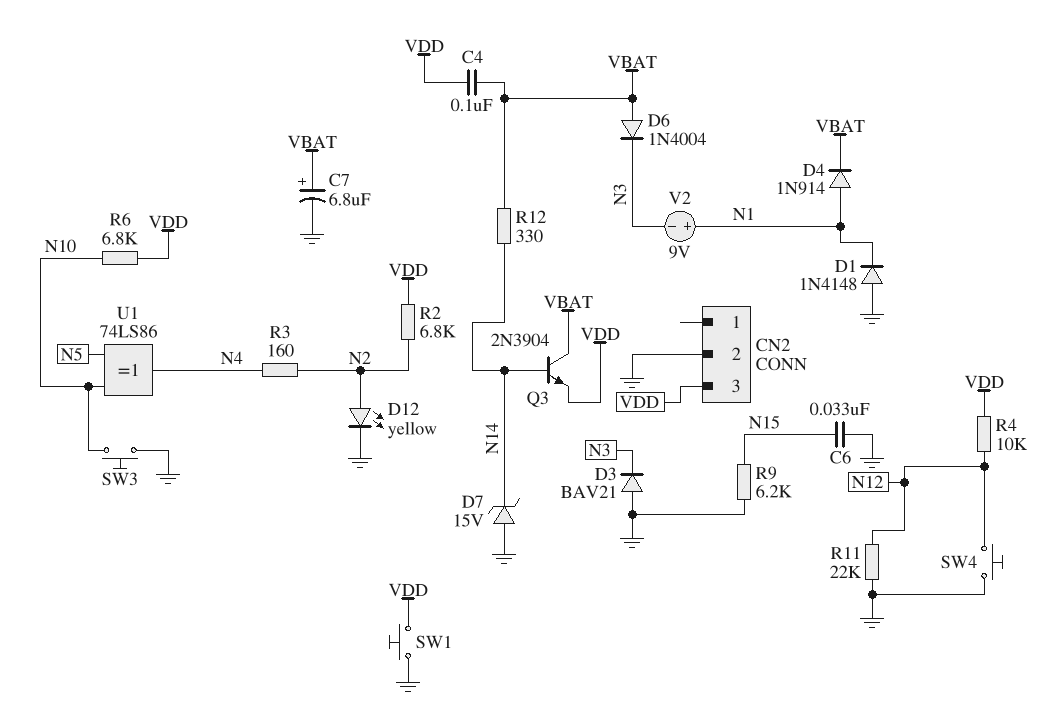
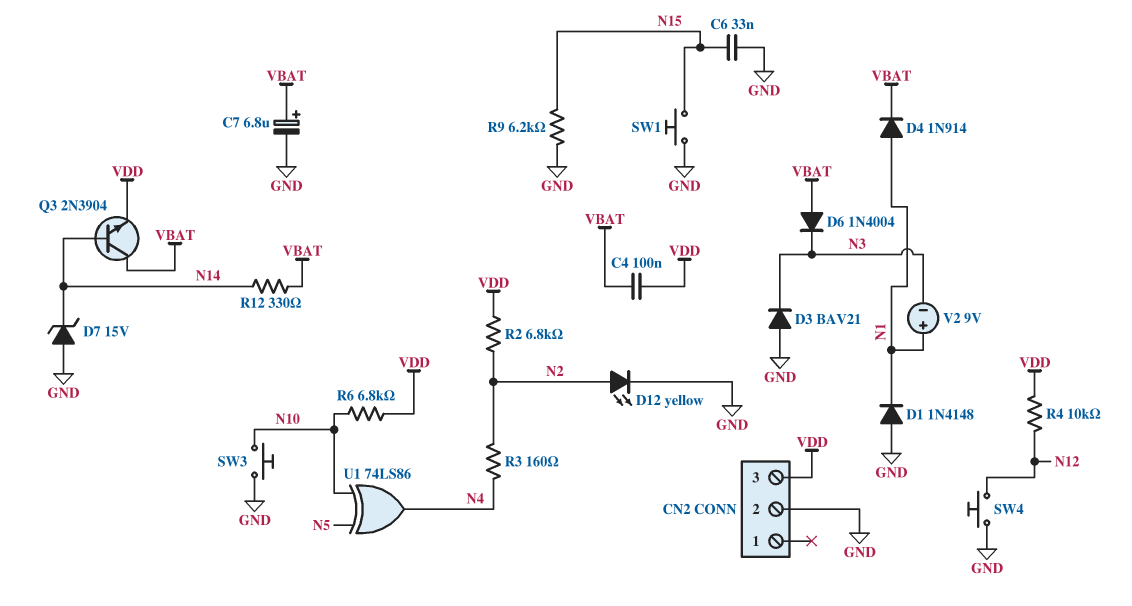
R11: 22k (GND, N12) -> none
SW1: button (GND, VDD) -> button (GND, N15)

